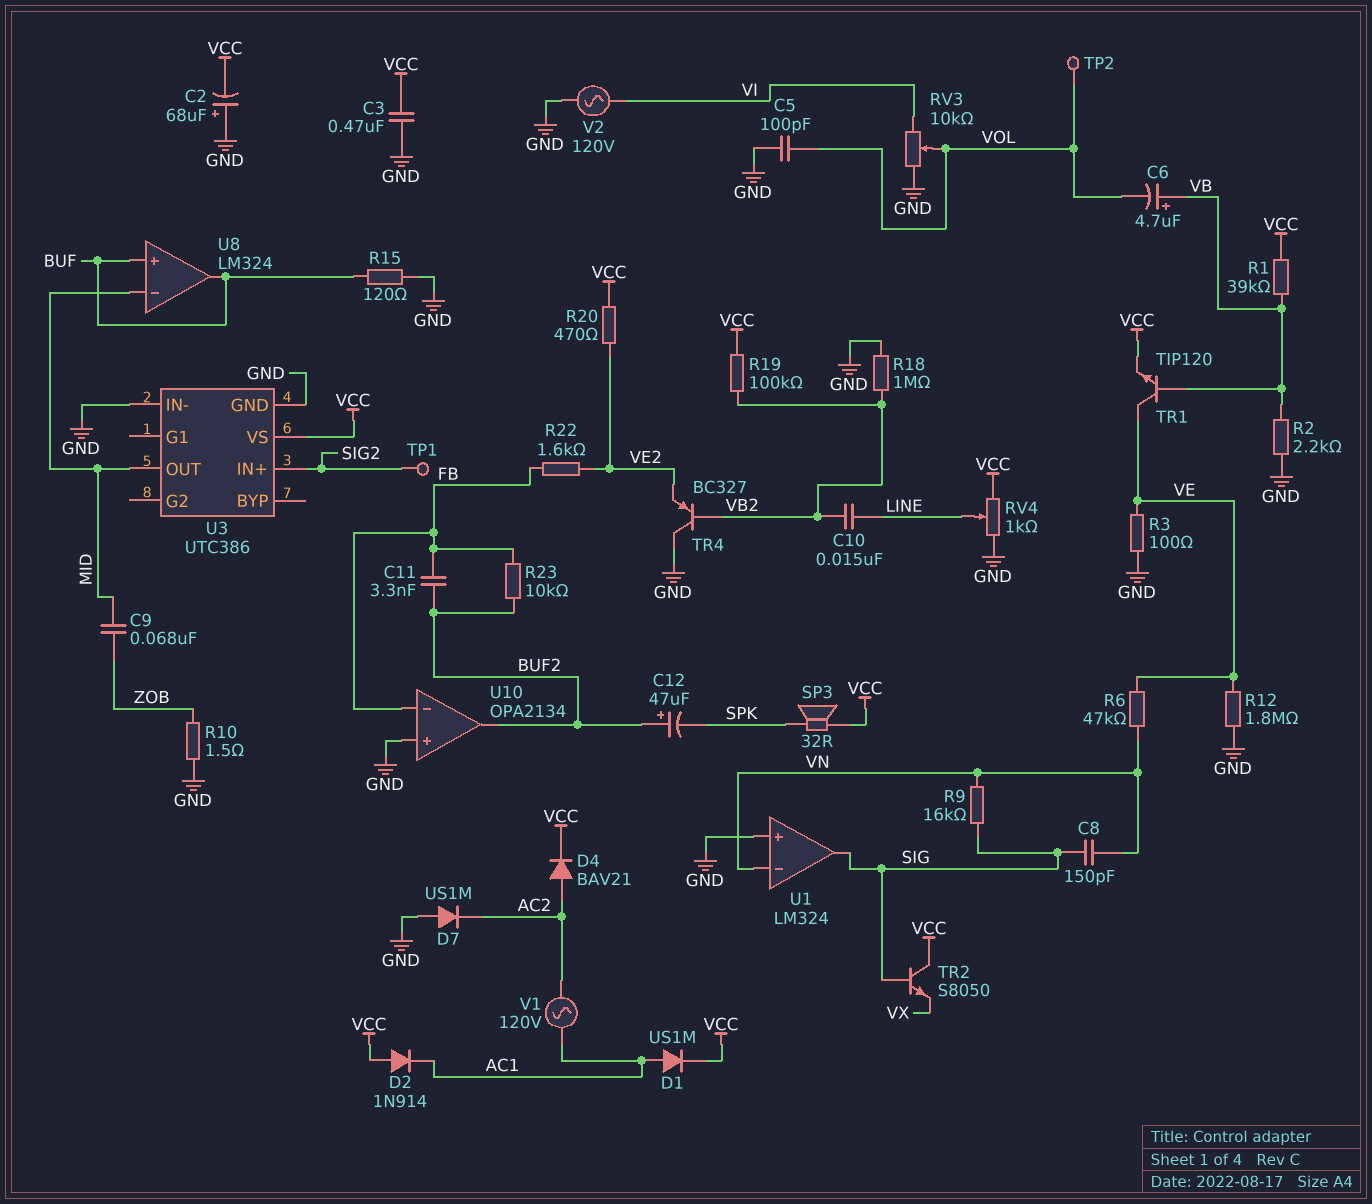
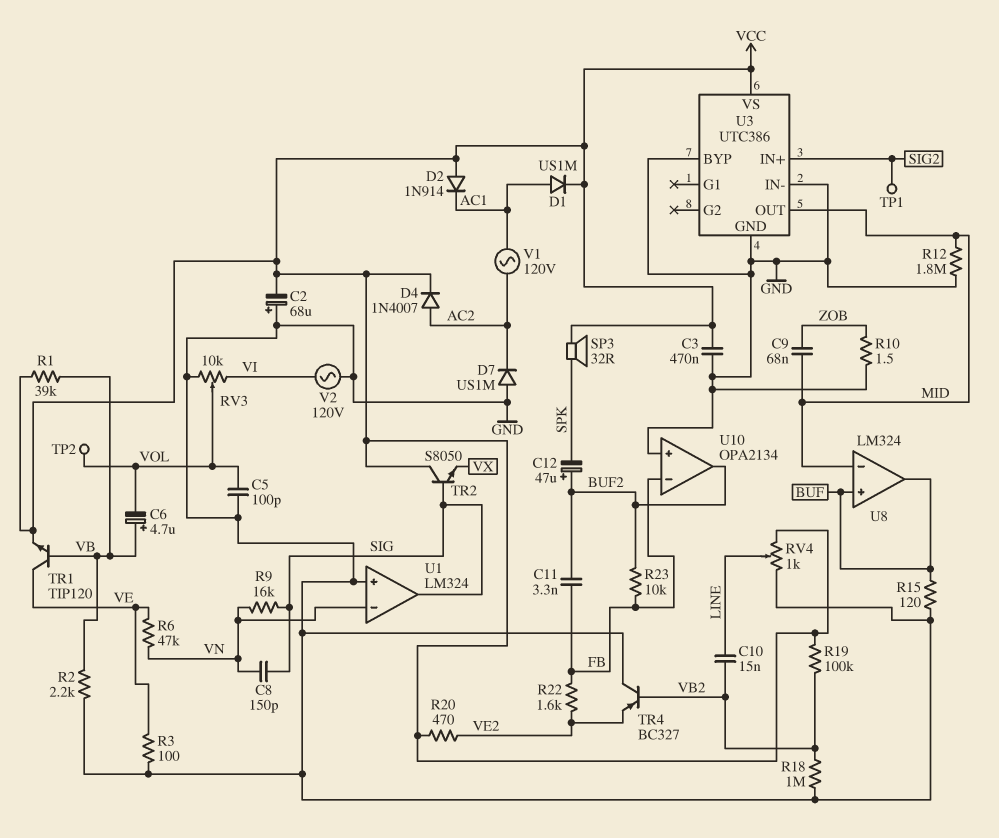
D4: diode BAV21 (A AC2, K VCC) -> diode 1N4007 (A AC2, K VCC)
R12: 1.8M (GND, VE) -> 1.8M (GND, MID)
U3 pin BYP: none -> GND

